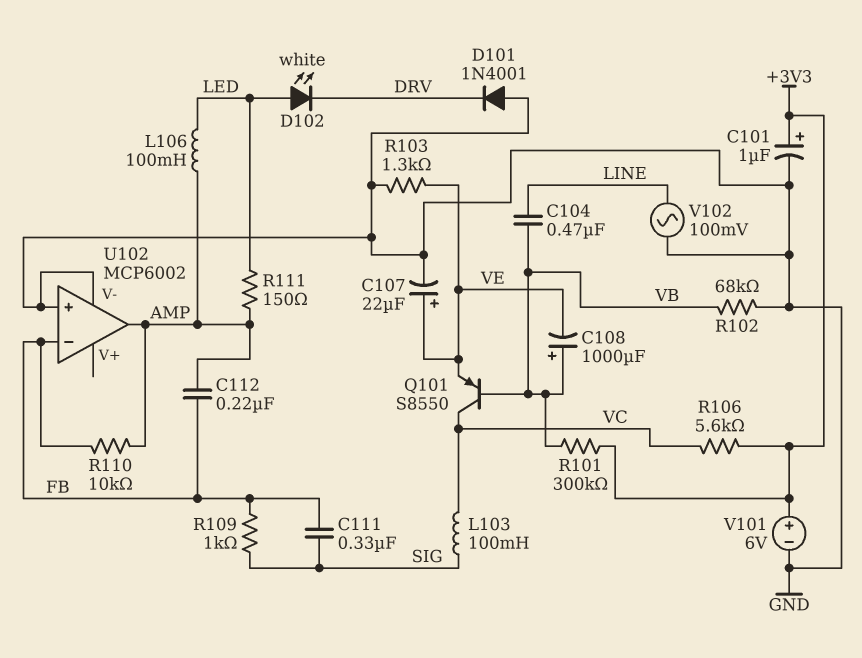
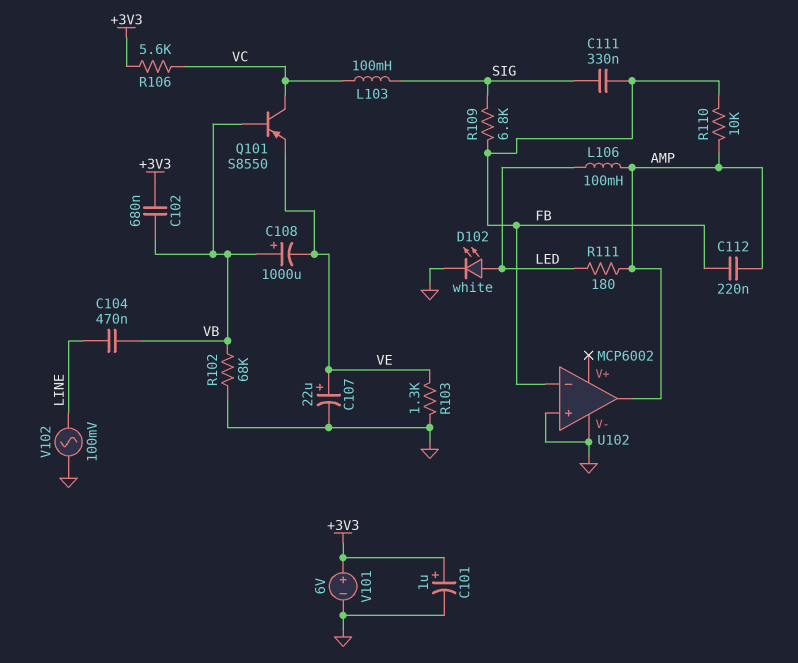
C102: none -> 680nF (+3V3, VB)
D101: diode 1N4001 (A GND, K DRV) -> none
D102: LED white (A LED, K DRV) -> LED white (A LED, K GND)
R101: 300k (+3V3, VB) -> none
R109: 1k (FB, SIG) -> 6.8k (FB, SIG)
R111: 150 (AMP, LED) -> 180 (AMP, LED)

